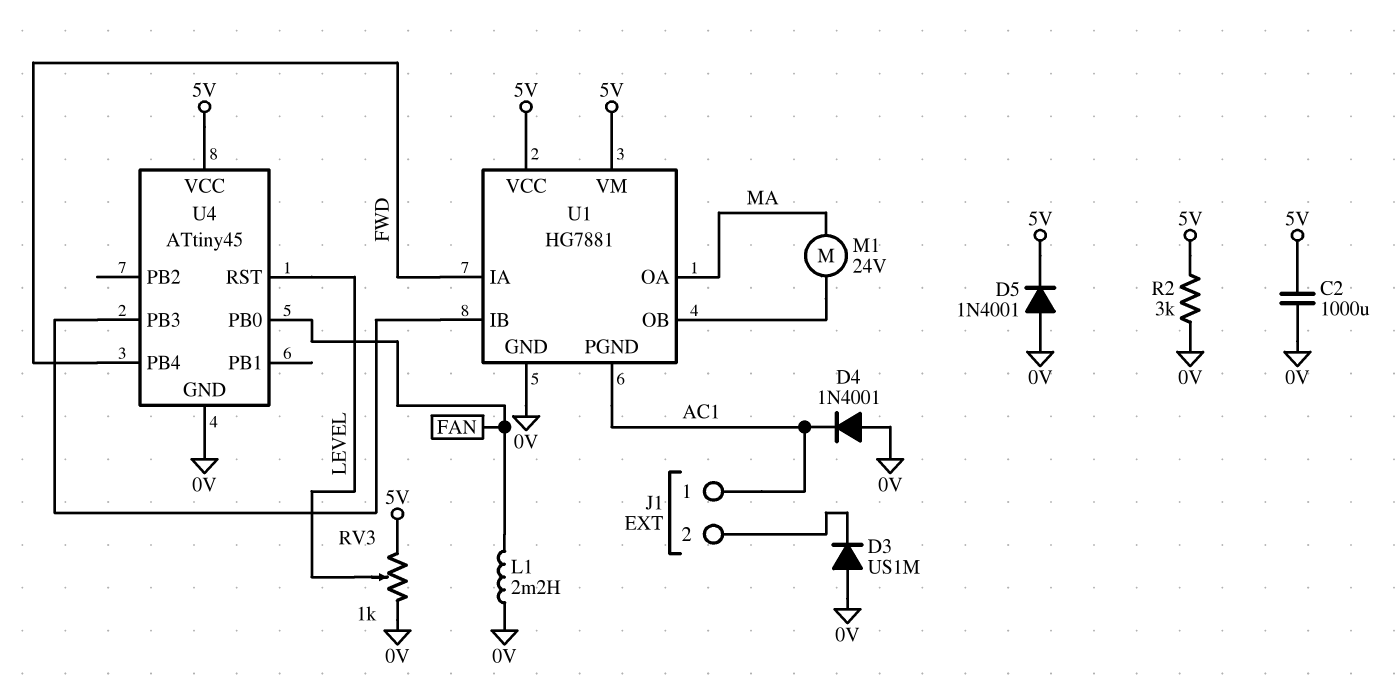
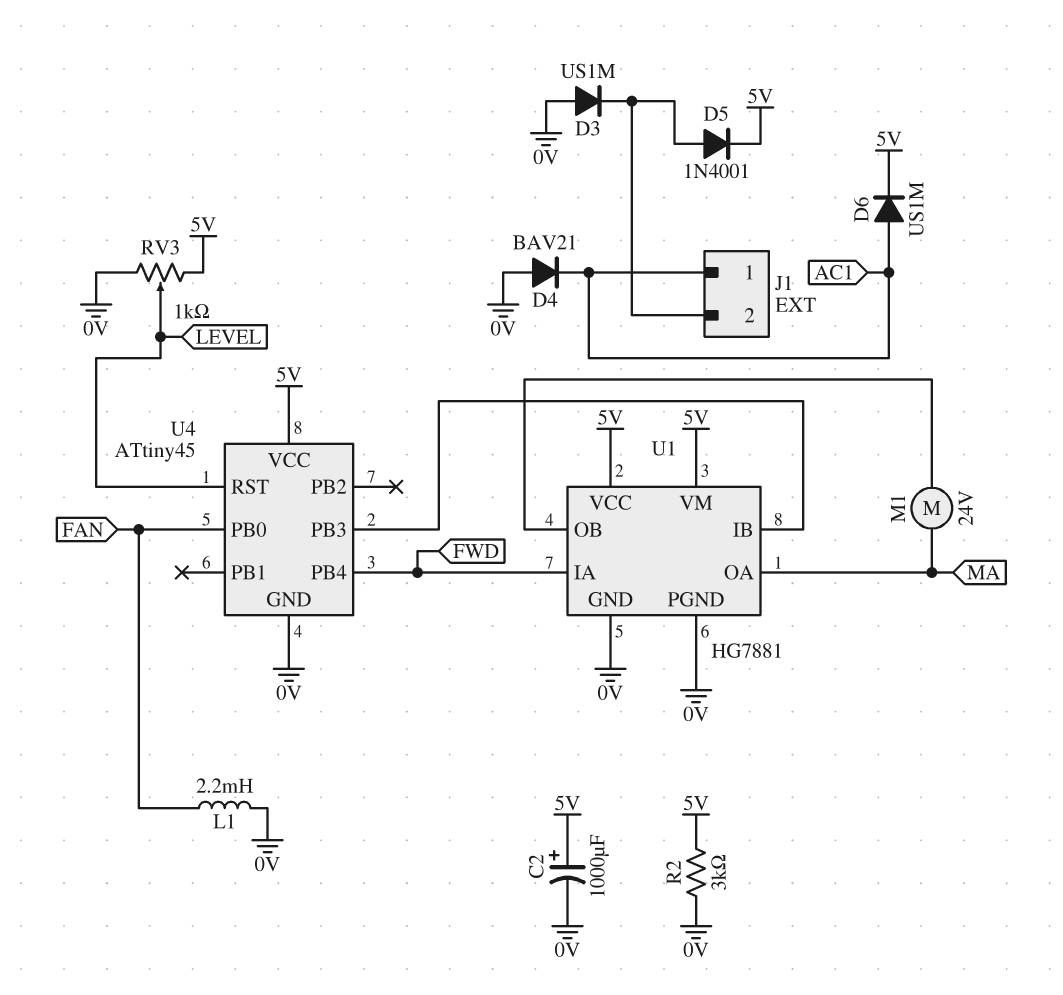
C2: 1000uF (0V, 5V) -> 1000uF (plus 5V, minus 0V)
D4: diode 1N4001 (A 0V, K AC1) -> diode BAV21 (A 0V, K AC1)
D5: diode 1N4001 (A 0V, K 5V) -> diode 1N4001 (A J1/2, K 5V)
D6: none -> diode US1M (A AC1, K 5V)
U1 pin PGND: AC1 -> 0V

